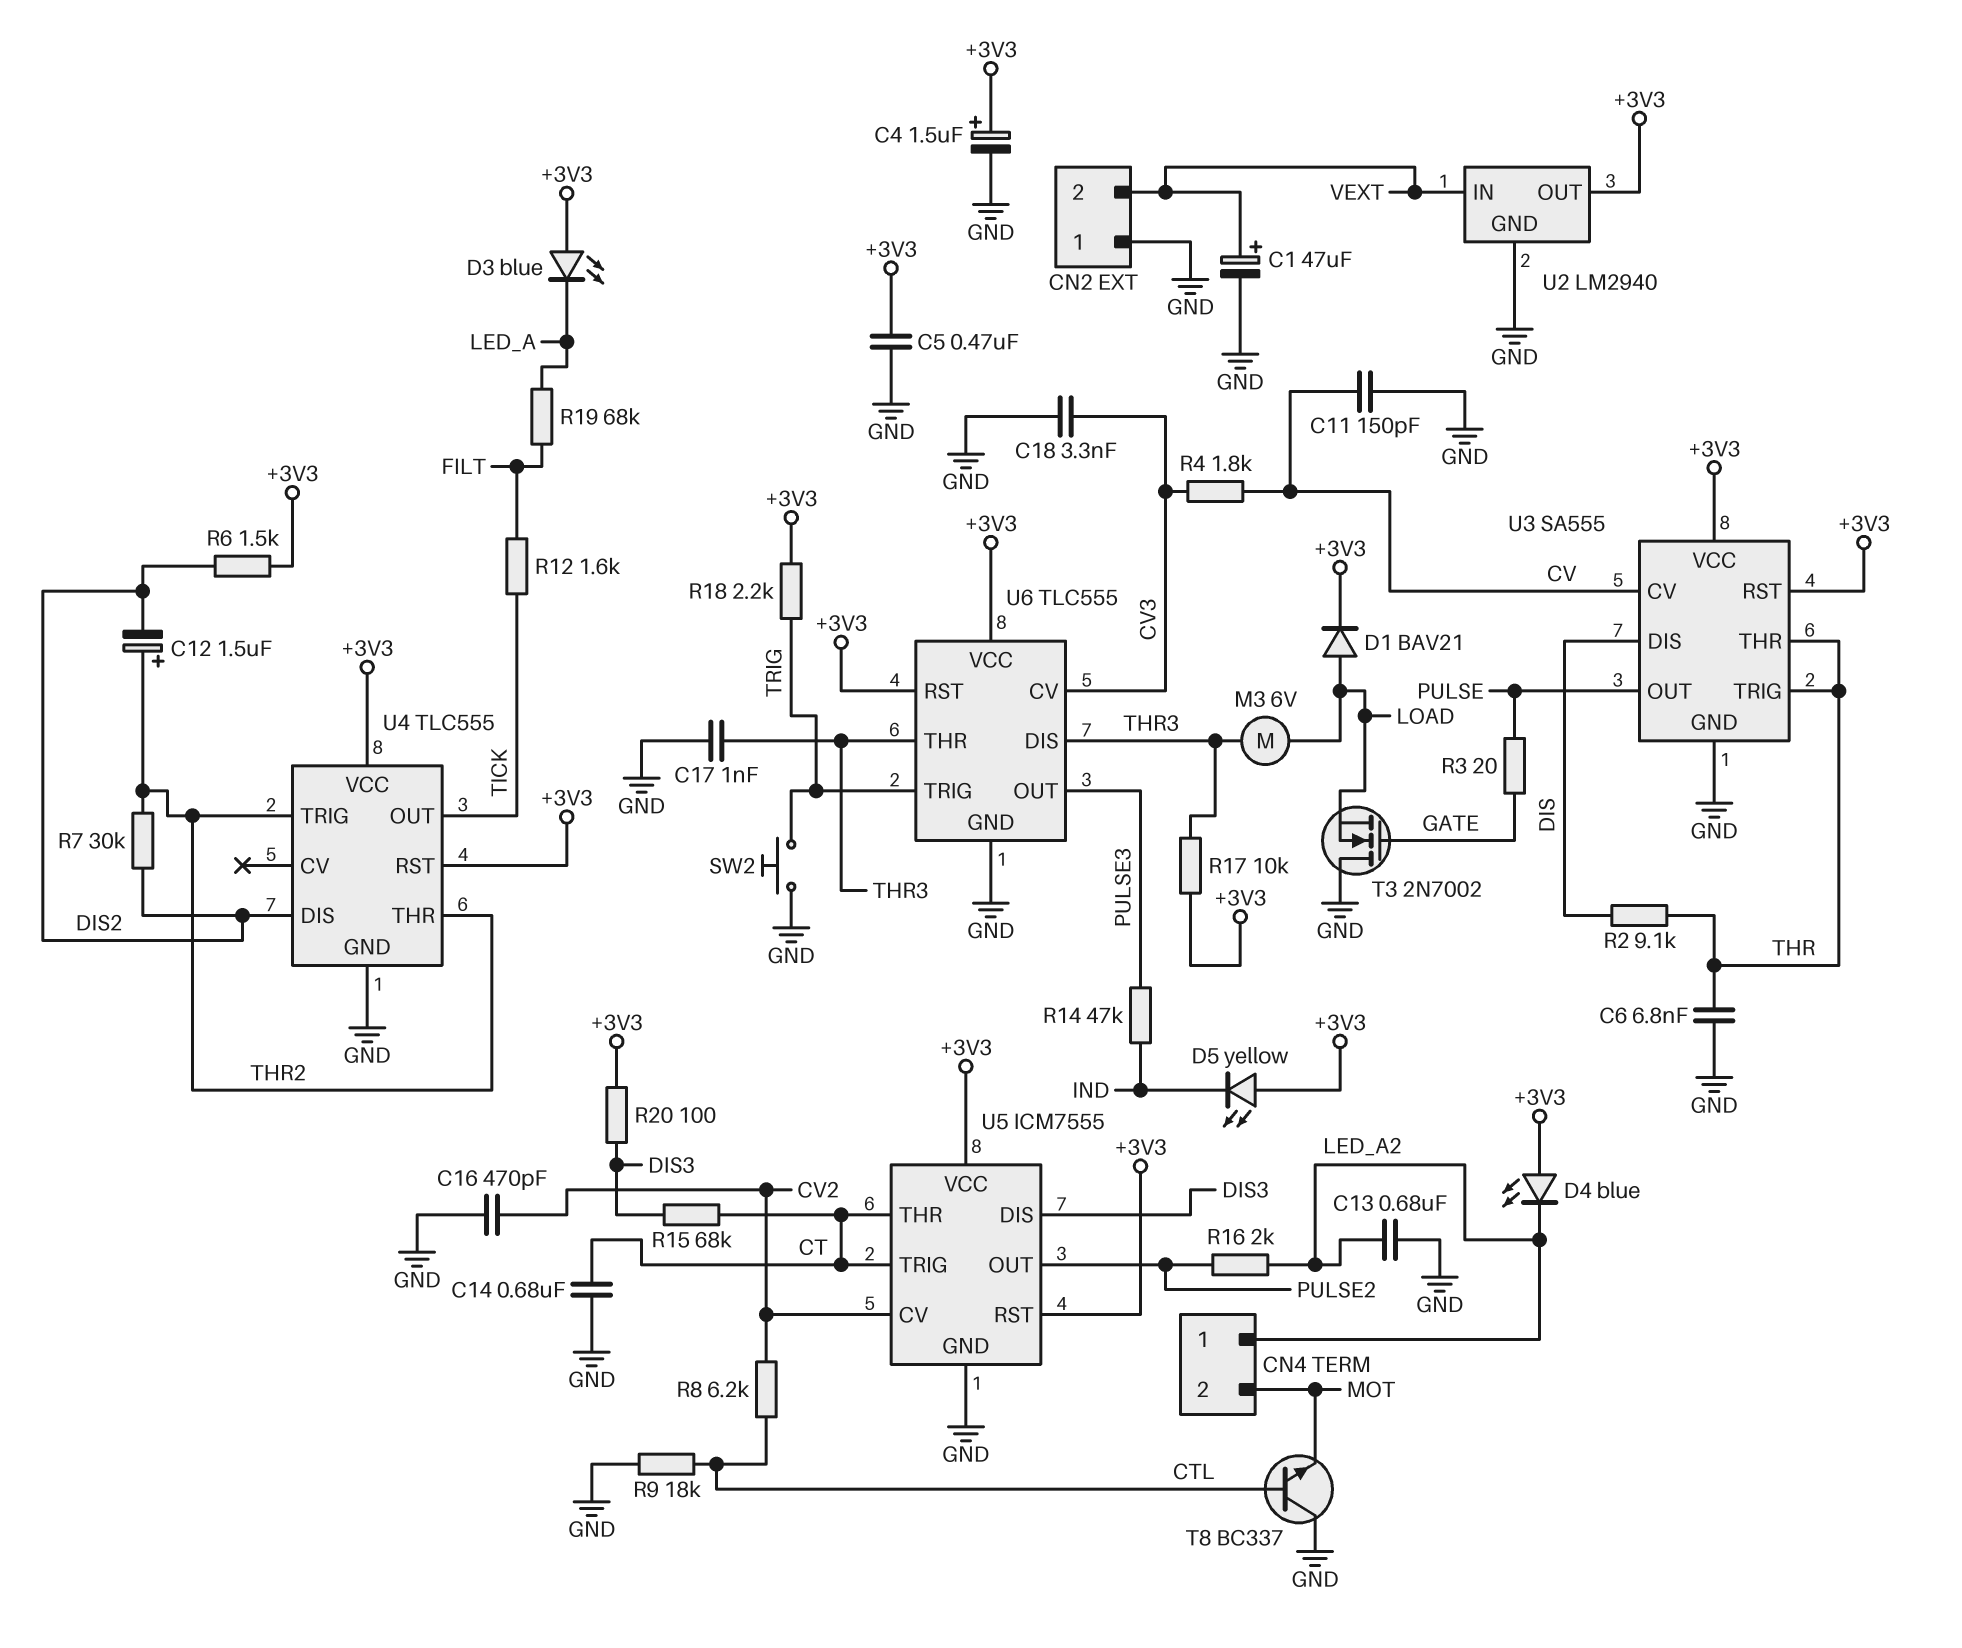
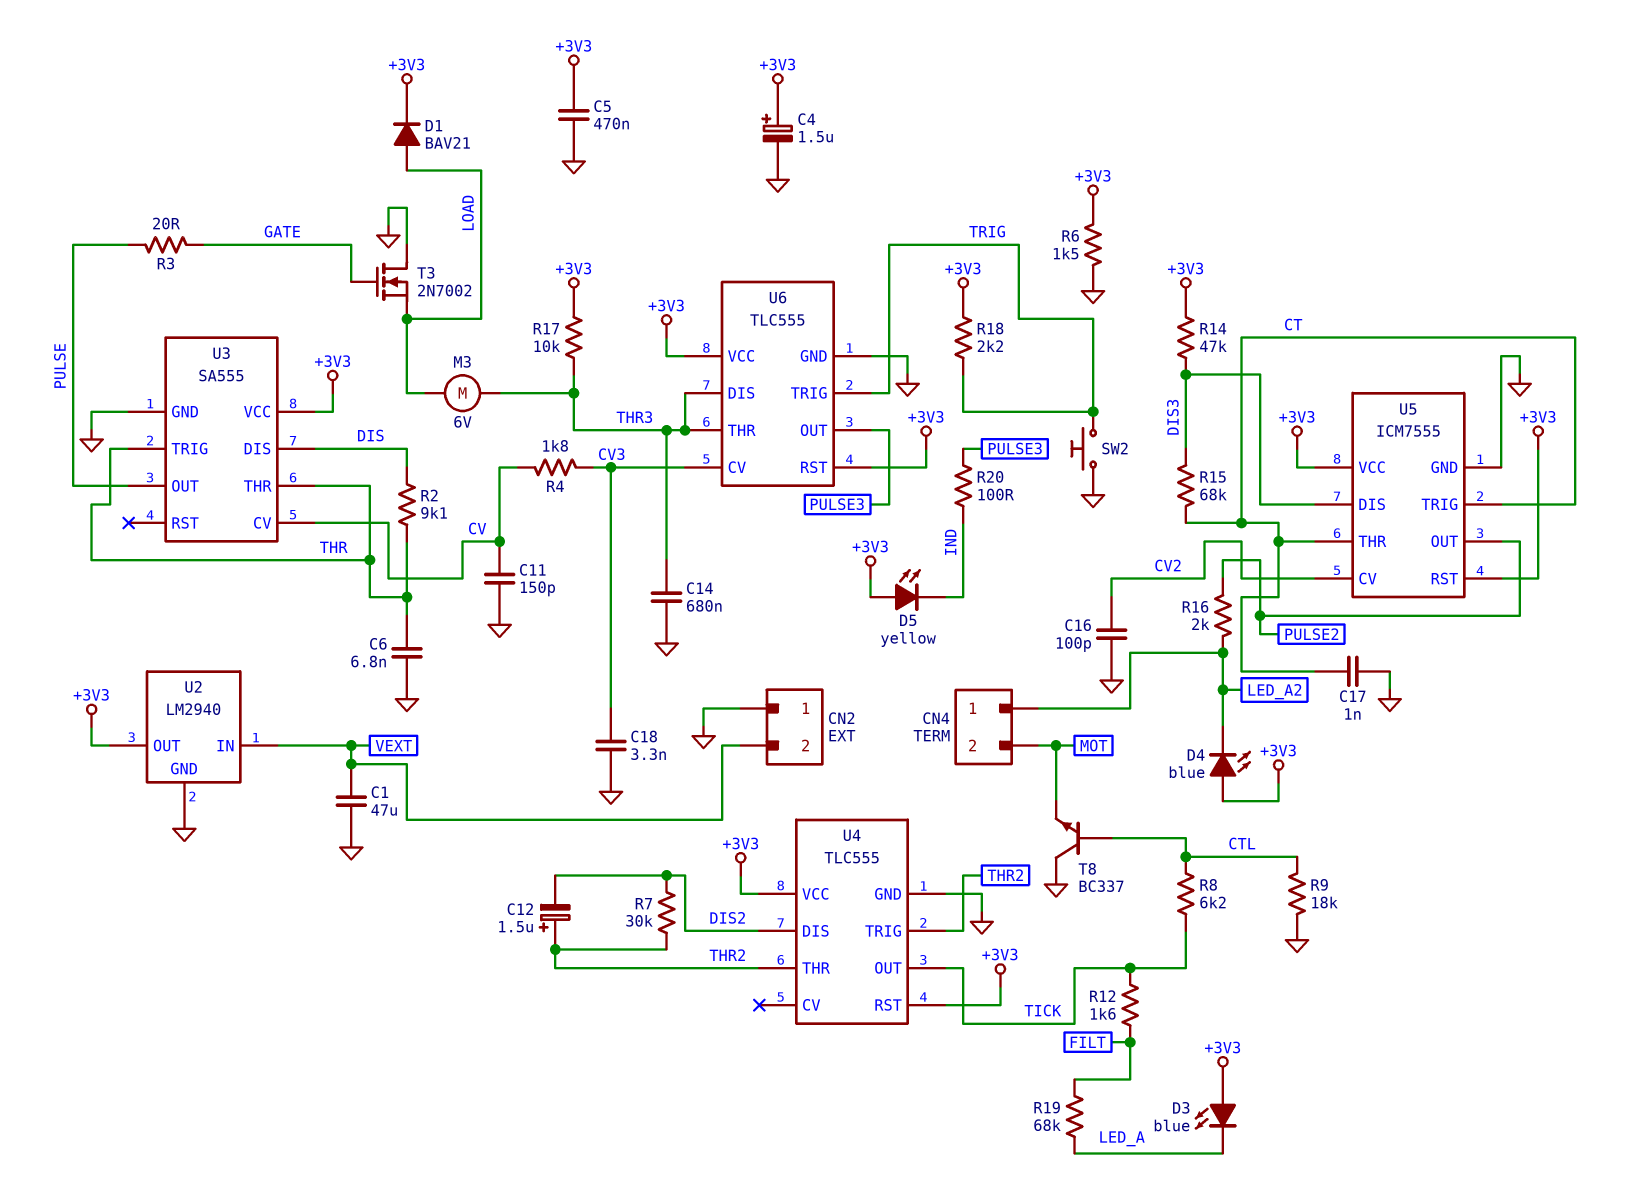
C1: 47uF (plus VEXT, minus GND) -> 47uF (GND, VEXT)
C13: 680nF (GND, LED_A2) -> none
C14: 680nF (CT, GND) -> 680nF (GND, THR3)
C16: 470pF (CV2, GND) -> 100pF (CV2, GND)
C17: 1nF (GND, THR3) -> 1nF (CT, GND)
R6: 1.5k (+3V3, DIS2) -> 1.5k (+3V3, GND)
R8: 6.2k (CTL, CV2) -> 6.2k (CTL, TICK)
R14: 47k (IND, PULSE3) -> 47k (+3V3, DIS3)
R20: 100 (+3V3, DIS3) -> 100 (IND, PULSE3)
U3 pin RST: +3V3 -> none

